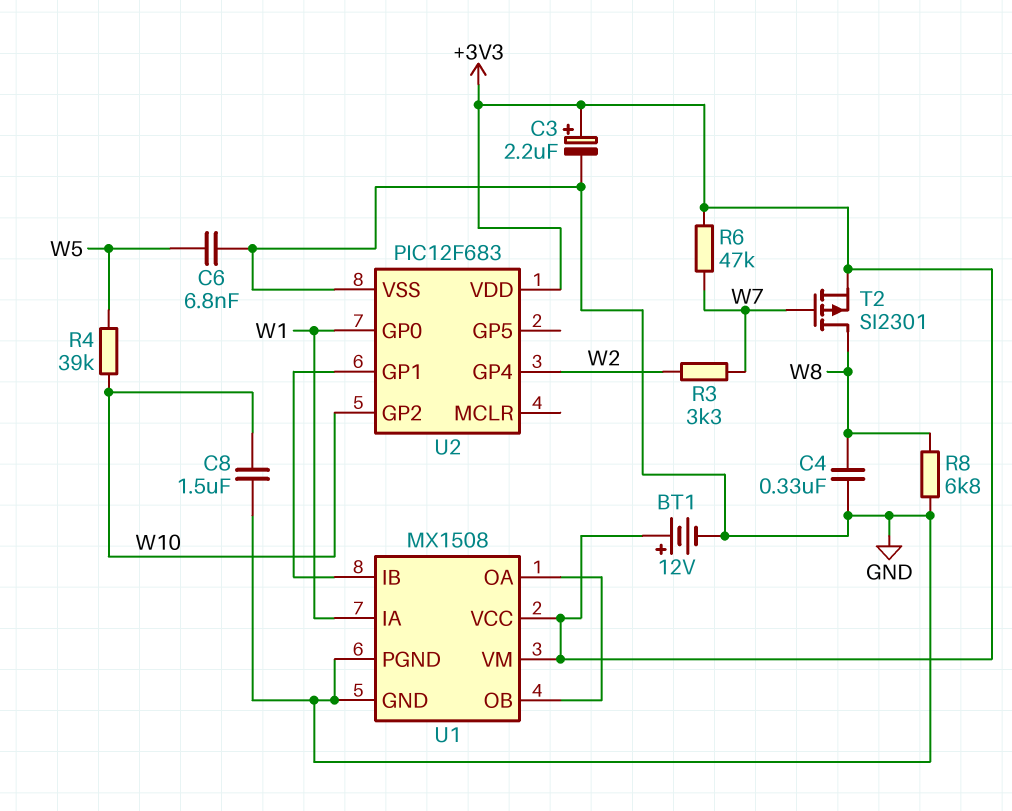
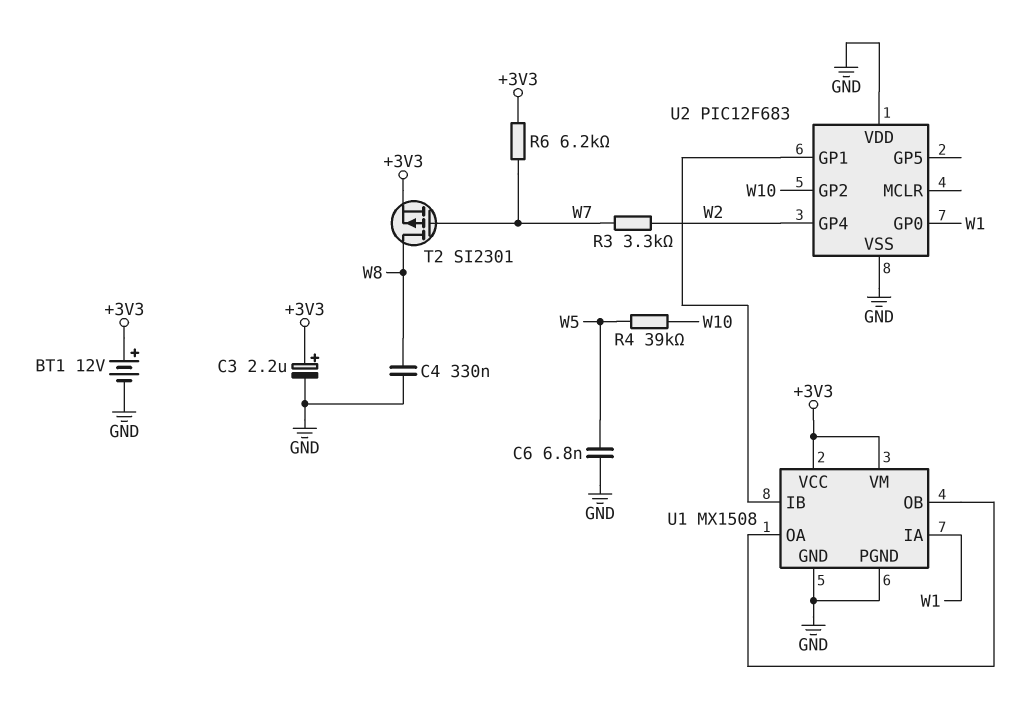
C8: 1.5uF (GND, W10) -> none
R6: 47k (+3V3, W7) -> 6.2k (+3V3, W7)
R8: 6.8k (GND, W8) -> none
U2 pin VDD: +3V3 -> GND

